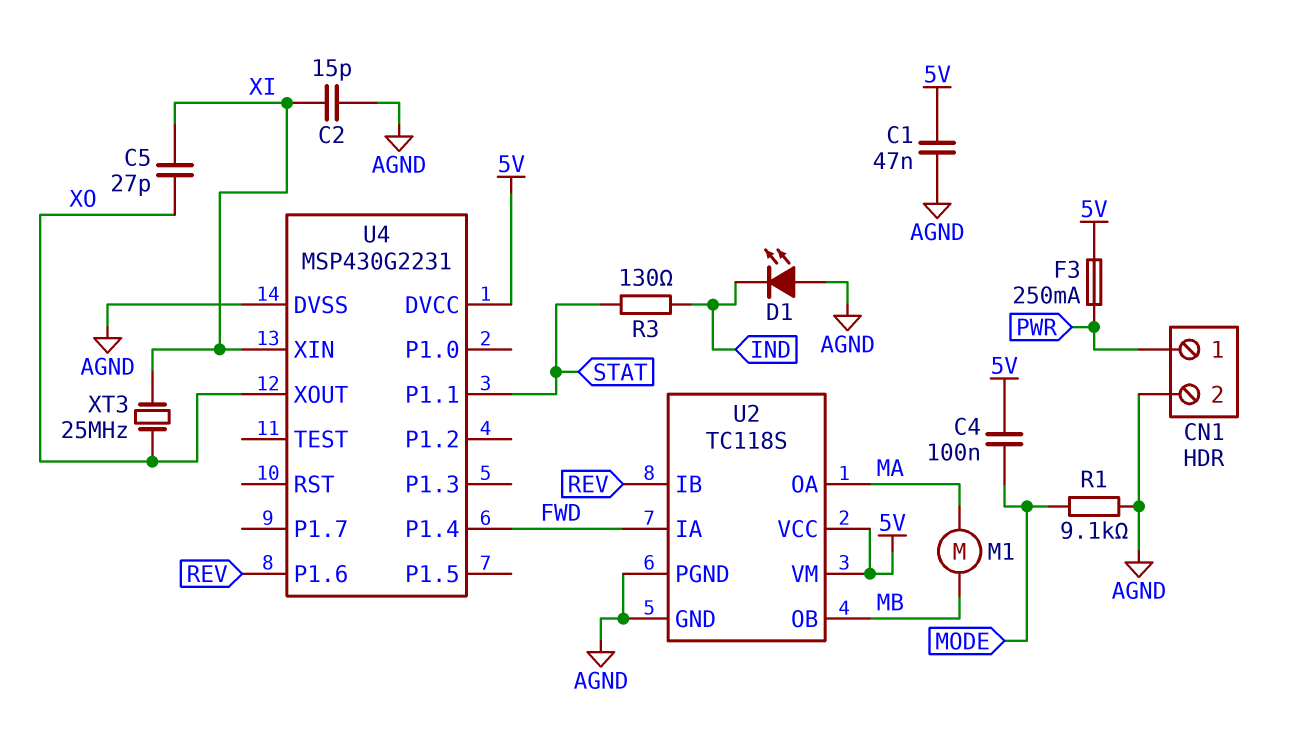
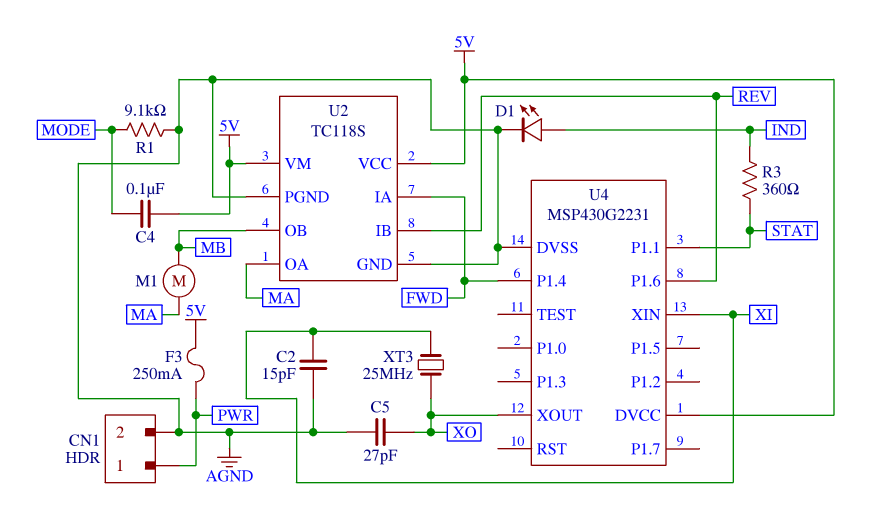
C1: 47nF (5V, AGND) -> none
C5: 27pF (XI, XO) -> 27pF (AGND, XO)
D1: LED (A AGND, K IND) -> LED (A IND, K AGND)
R3: 130 (IND, STAT) -> 360 (IND, STAT)

